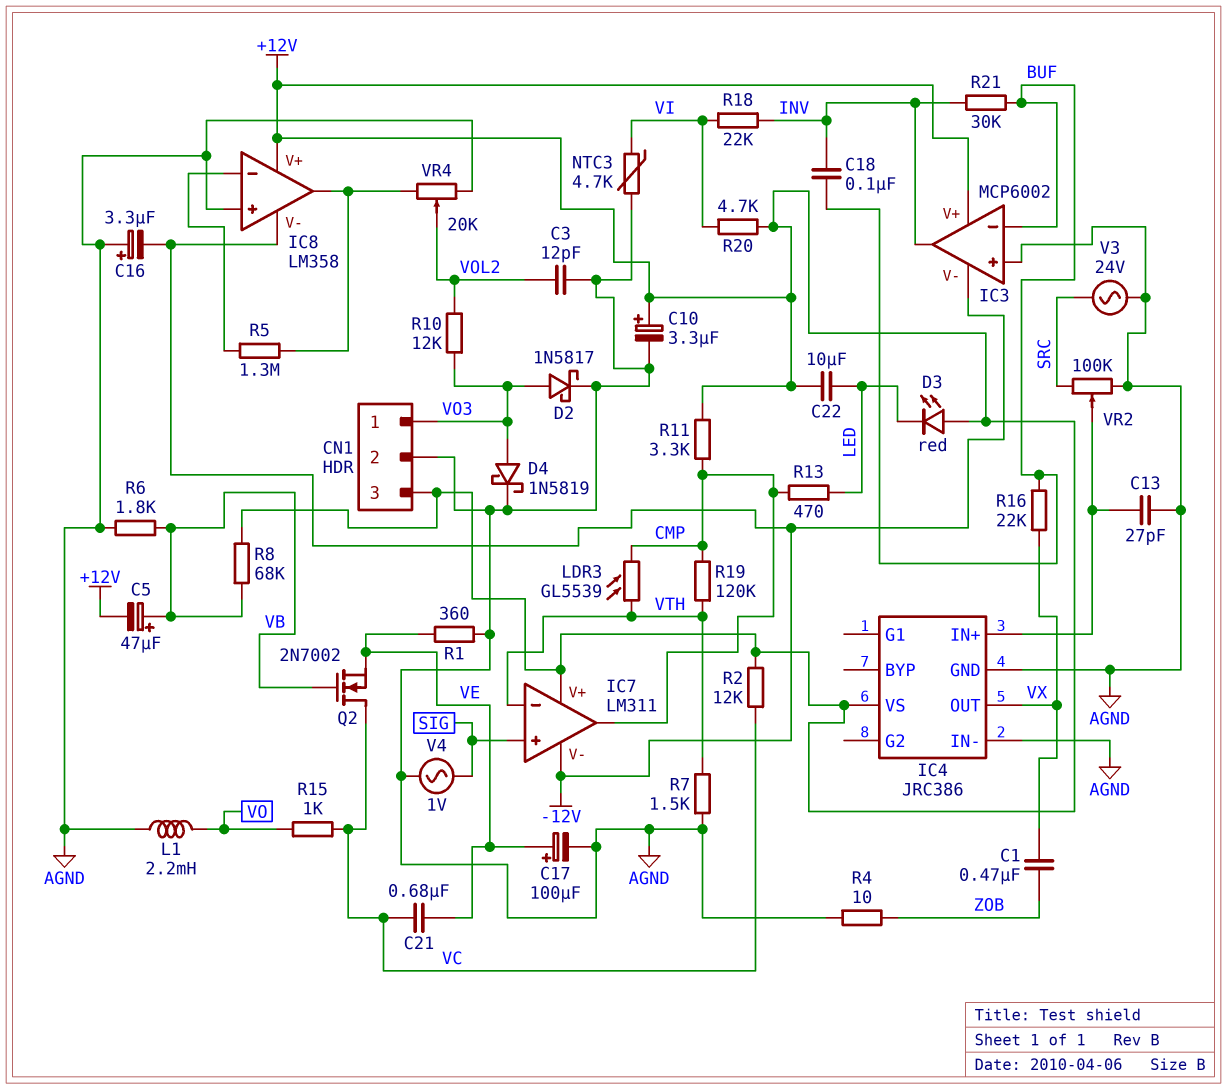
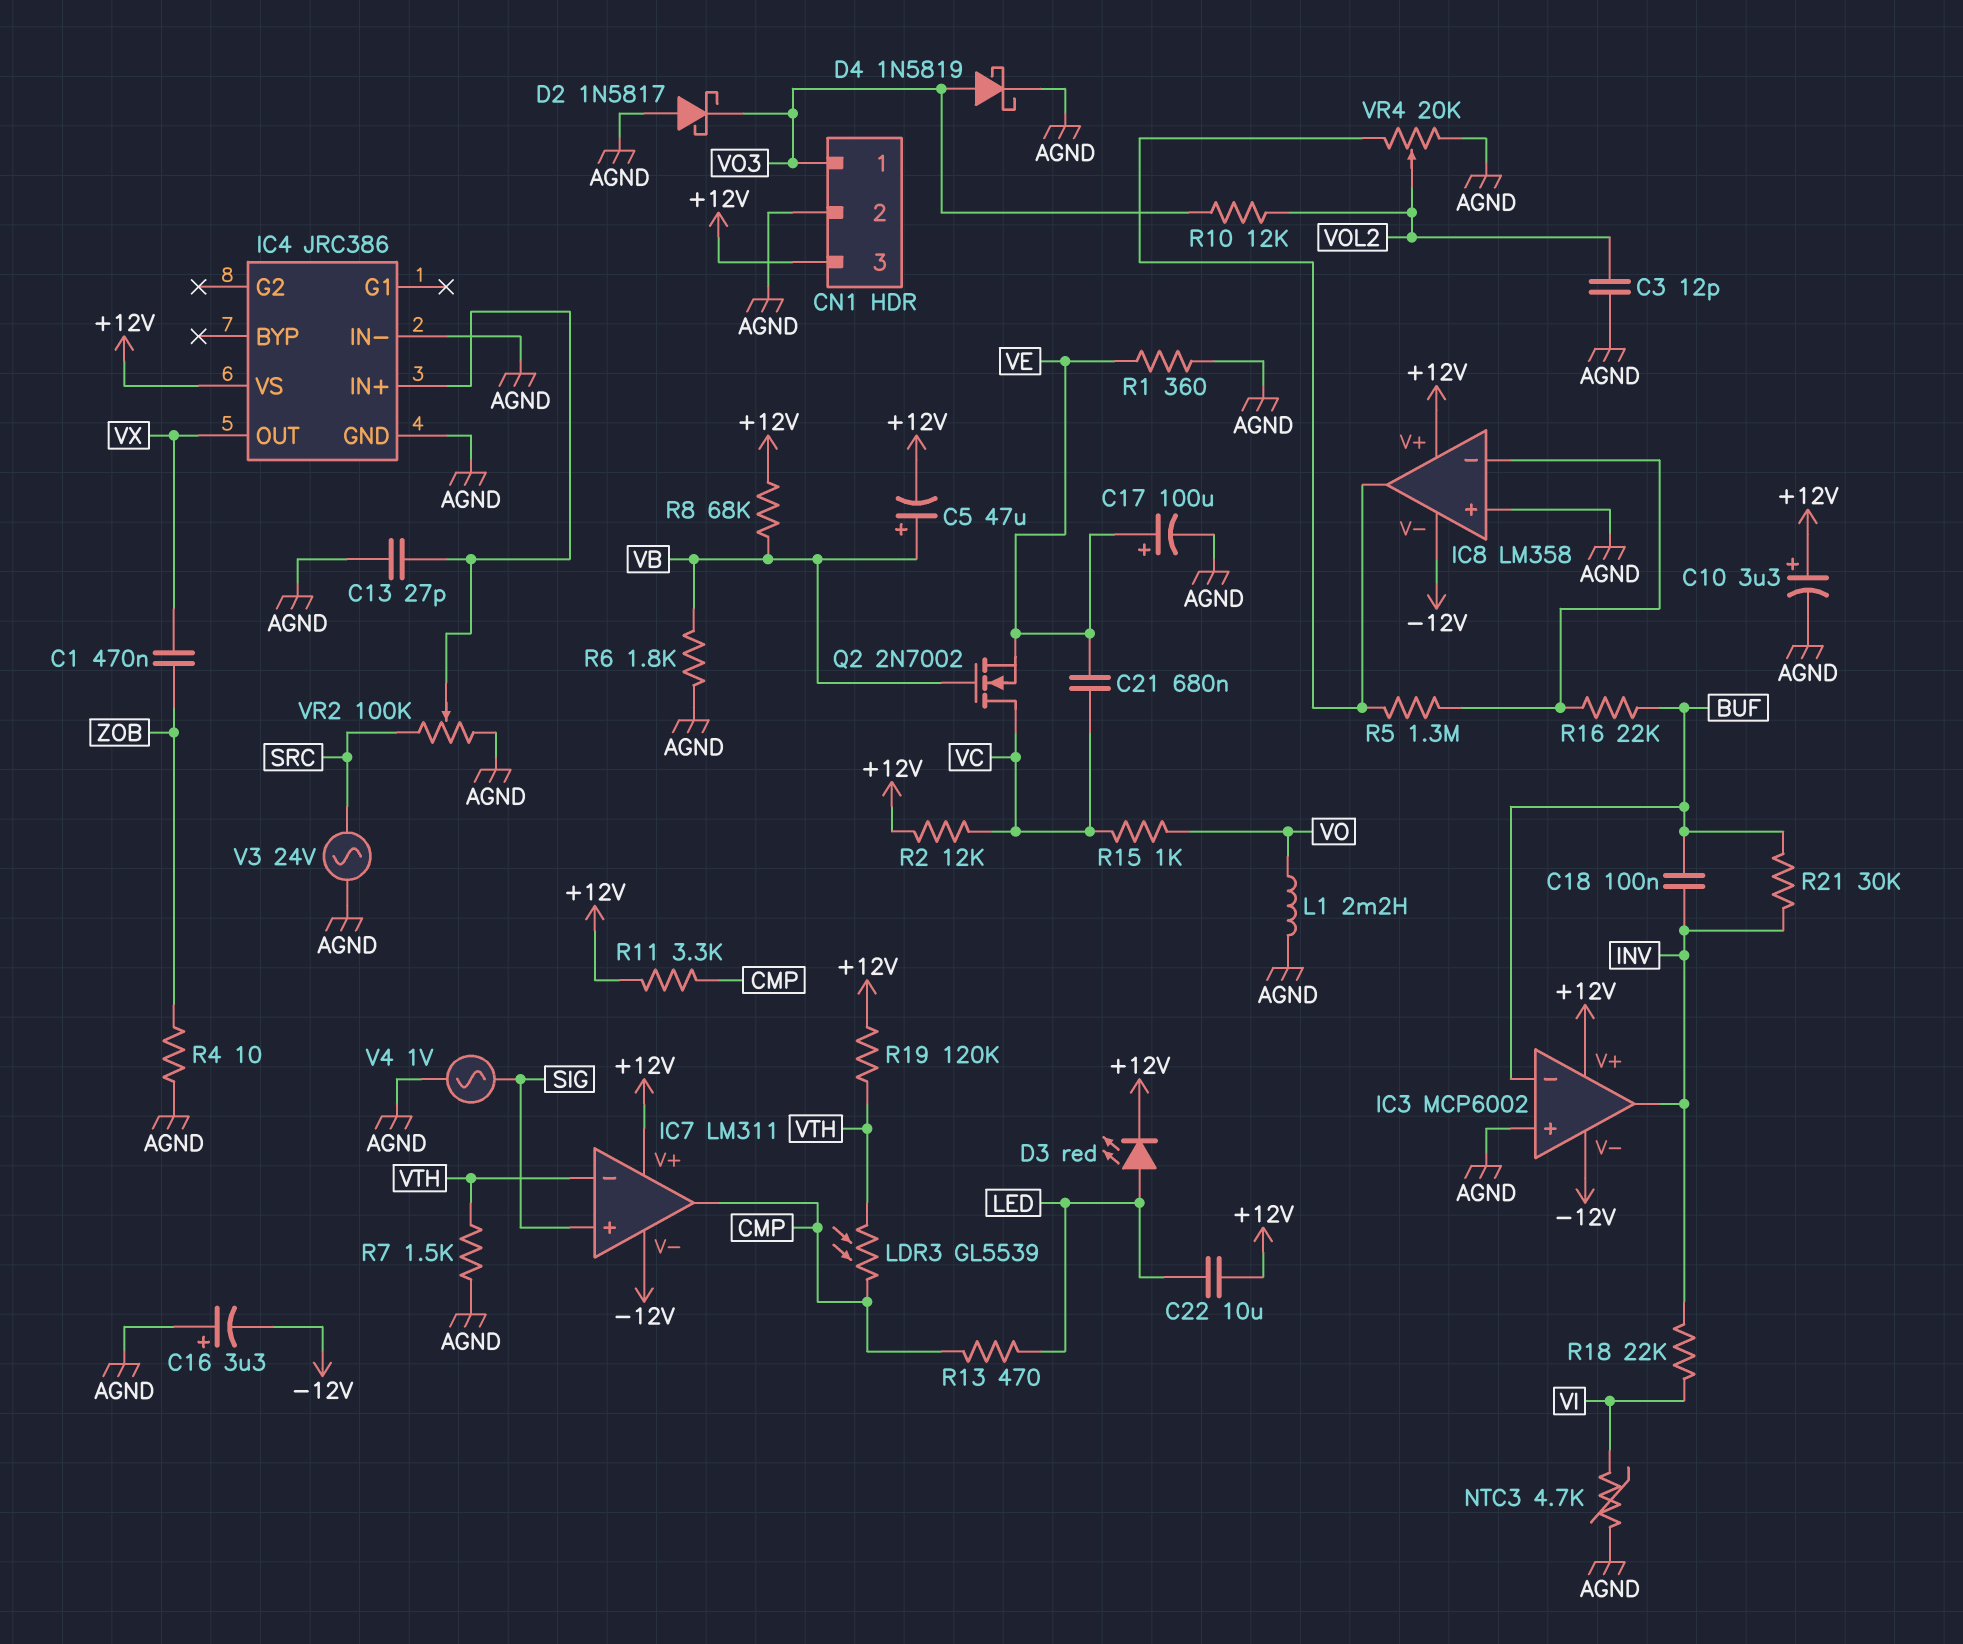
D2: schottky 1N5817 (A VO3, K AGND) -> schottky 1N5817 (A AGND, K VO3)
D3: LED red (A +12V, K LED) -> LED red (A LED, K +12V)
R16: 22k (BUF, VX) -> 22k (BUF, IC8/in-)
R19: 120k (CMP, VTH) -> 120k (+12V, VTH)
R20: 4.7k (+12V, VI) -> none

